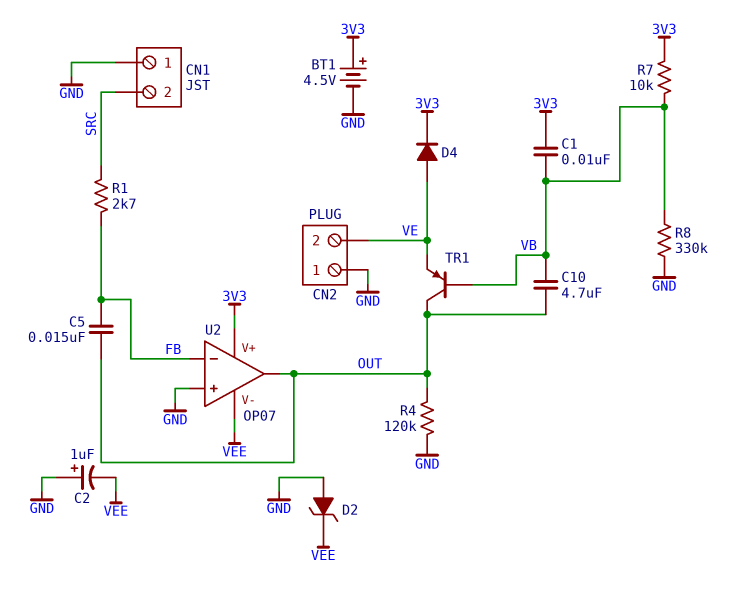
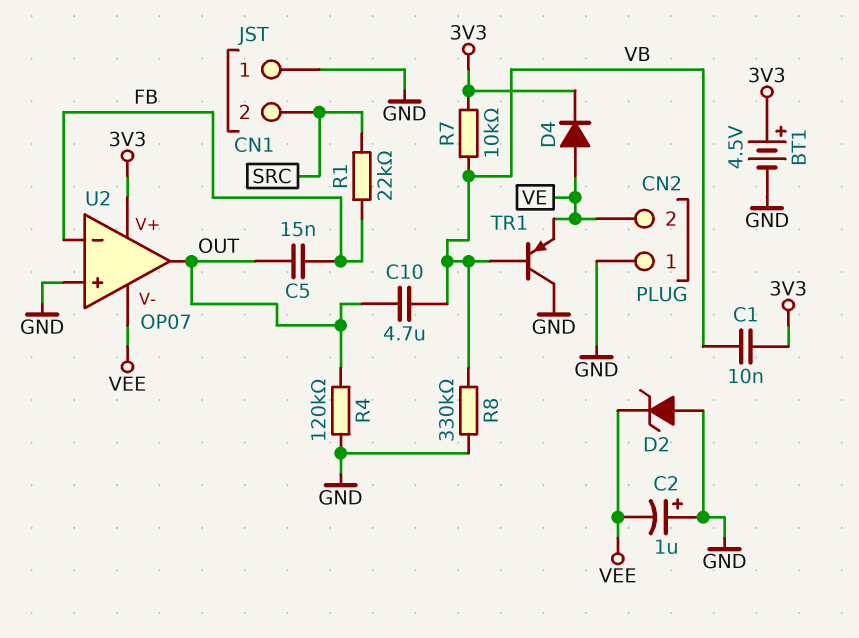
R1: 2.7k (FB, SRC) -> 22k (FB, SRC)
TR1: PNP (B VB, C OUT, E VE) -> PNP (B VB, C GND, E VE)

